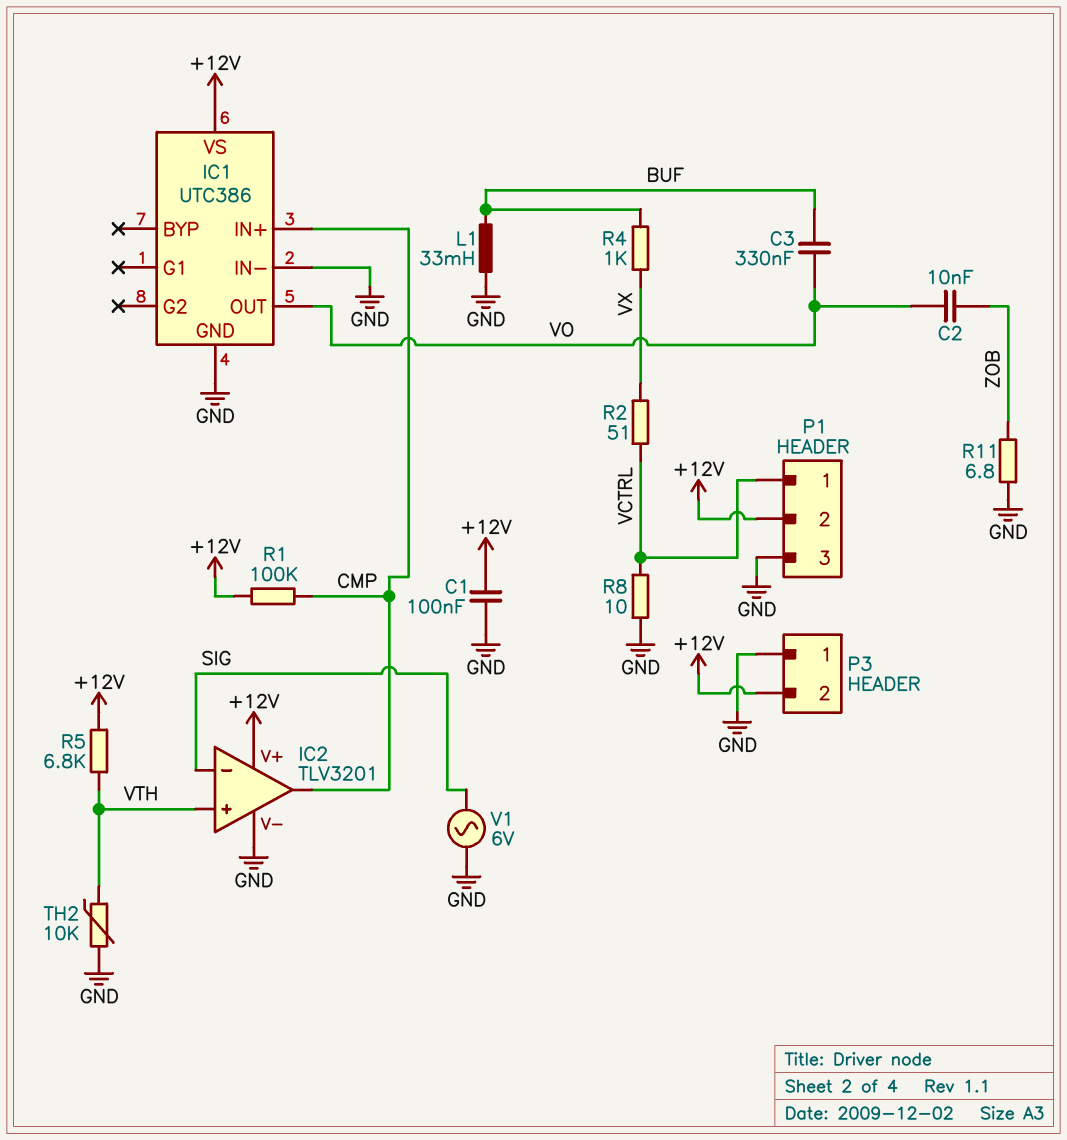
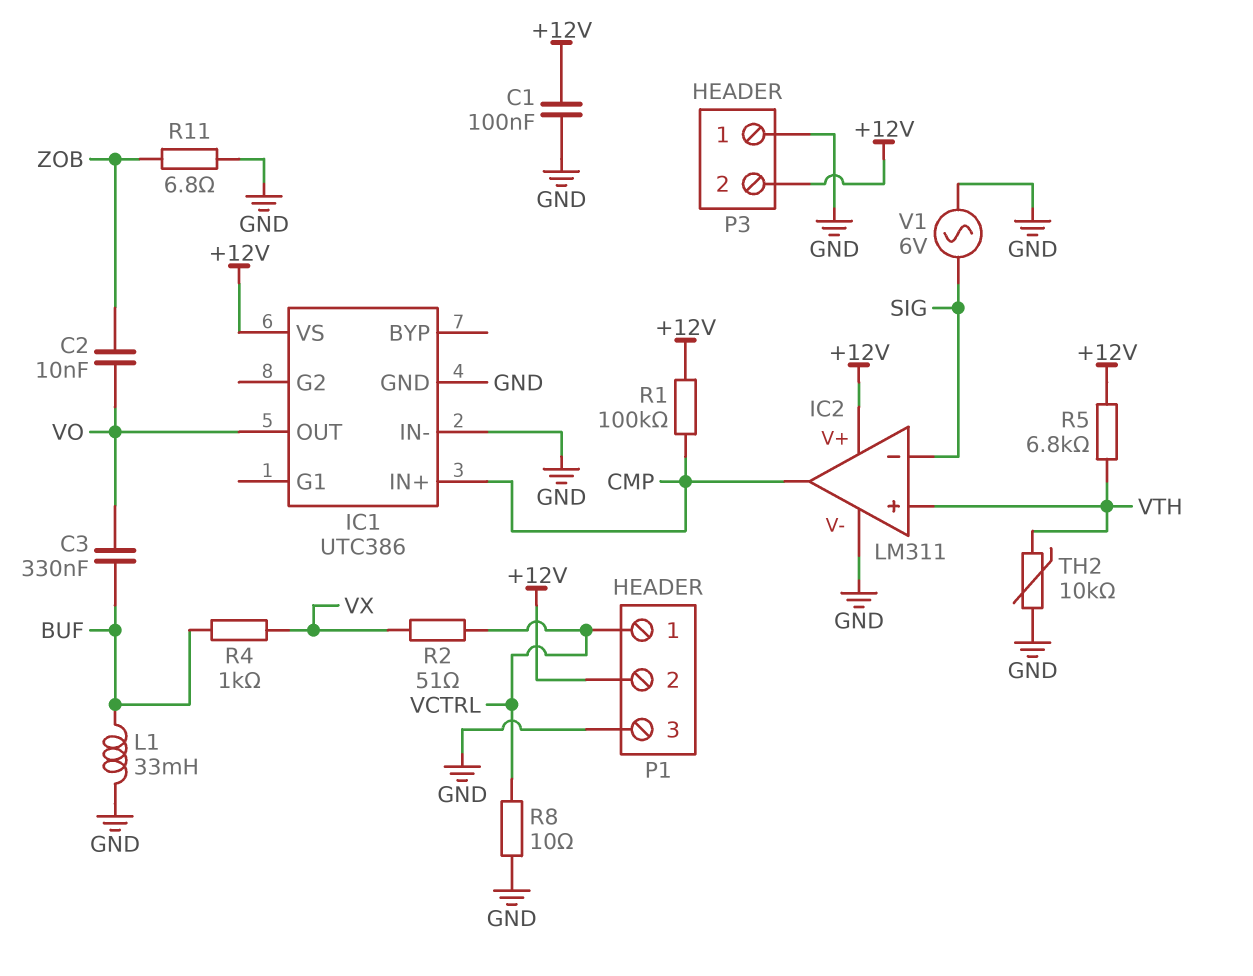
IC2: TLV3201 -> LM311

